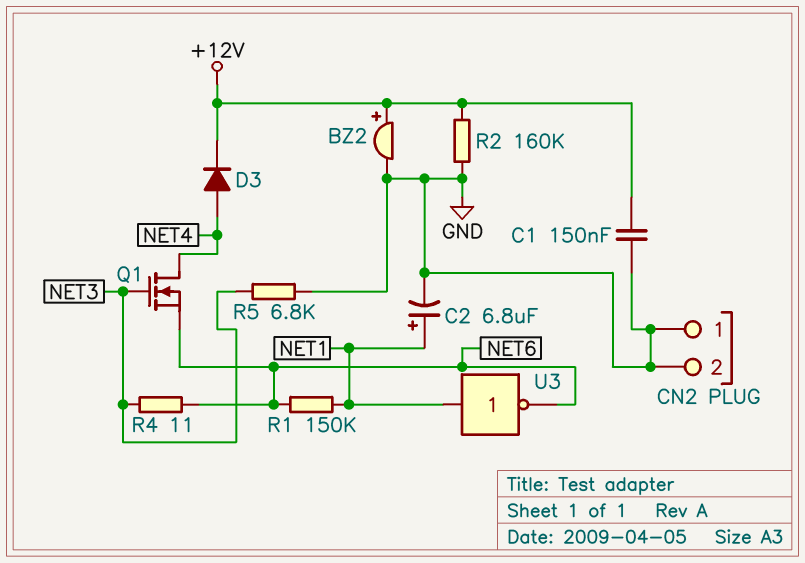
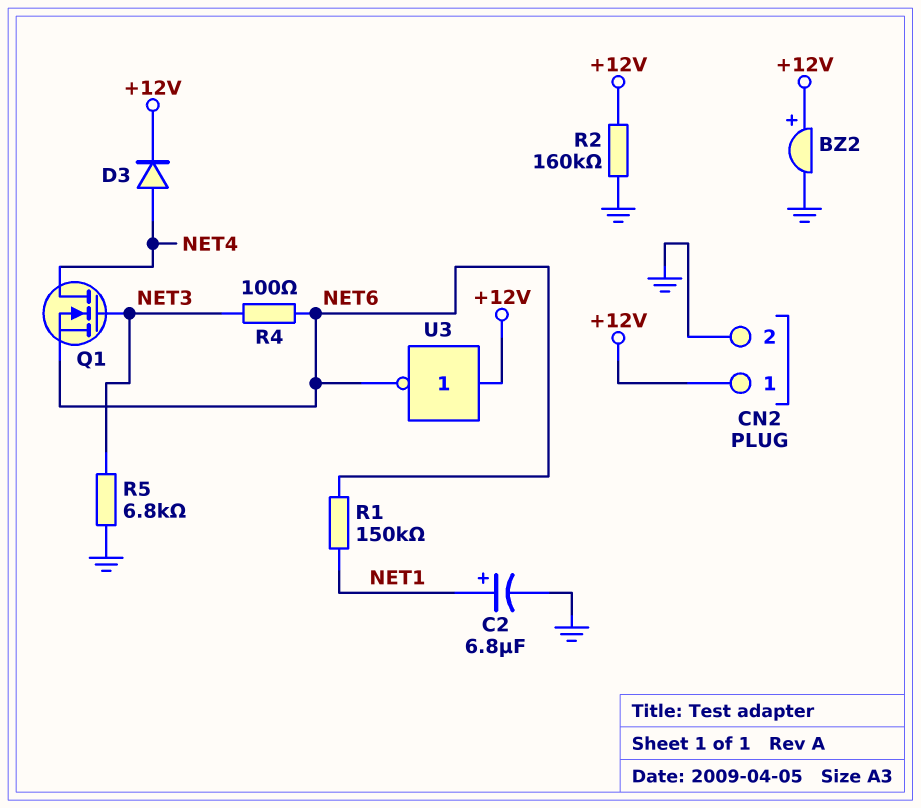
C1: 150nF (+12V, GND) -> none
CN2 pin 1: GND -> +12V
R4: 11 (NET3, NET6) -> 100 (NET3, NET6)
U3: NOT (in NET1, out NET6) -> NOT (in +12V, out NET6)

